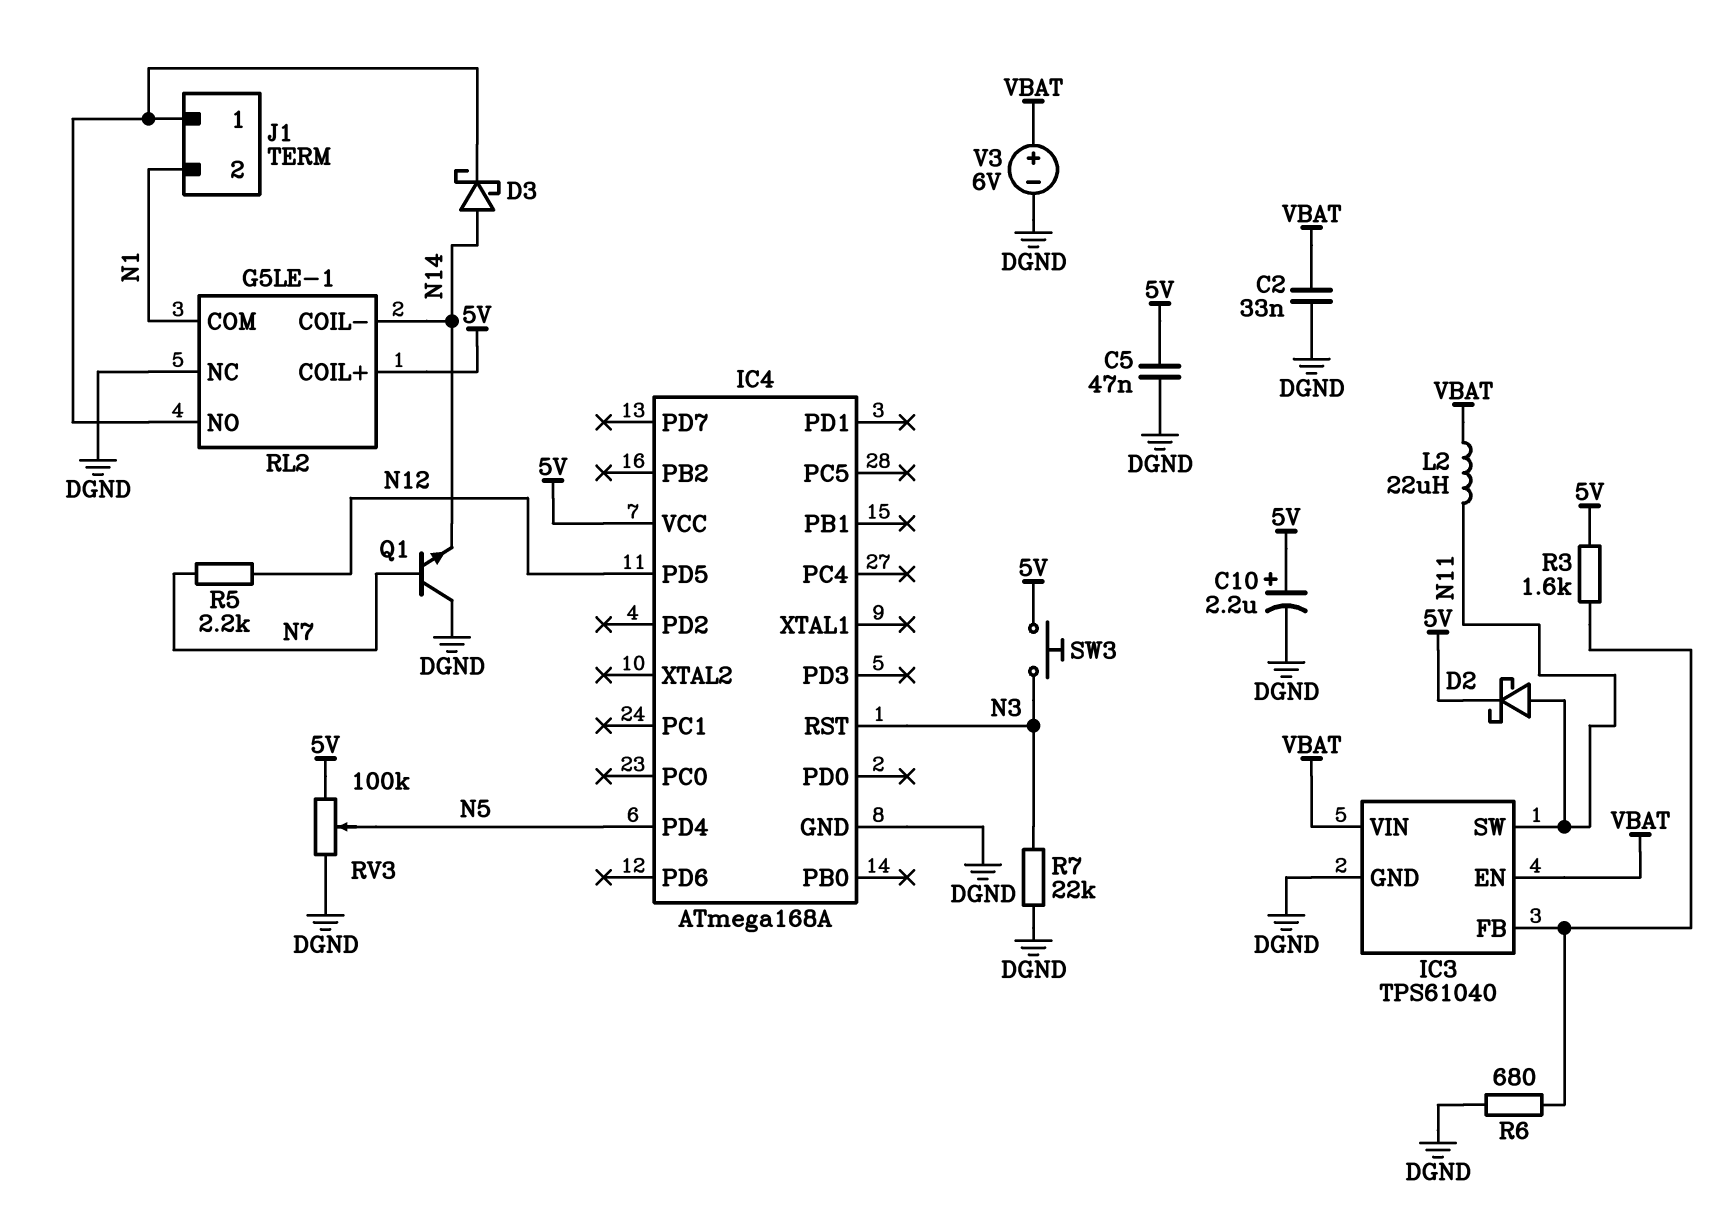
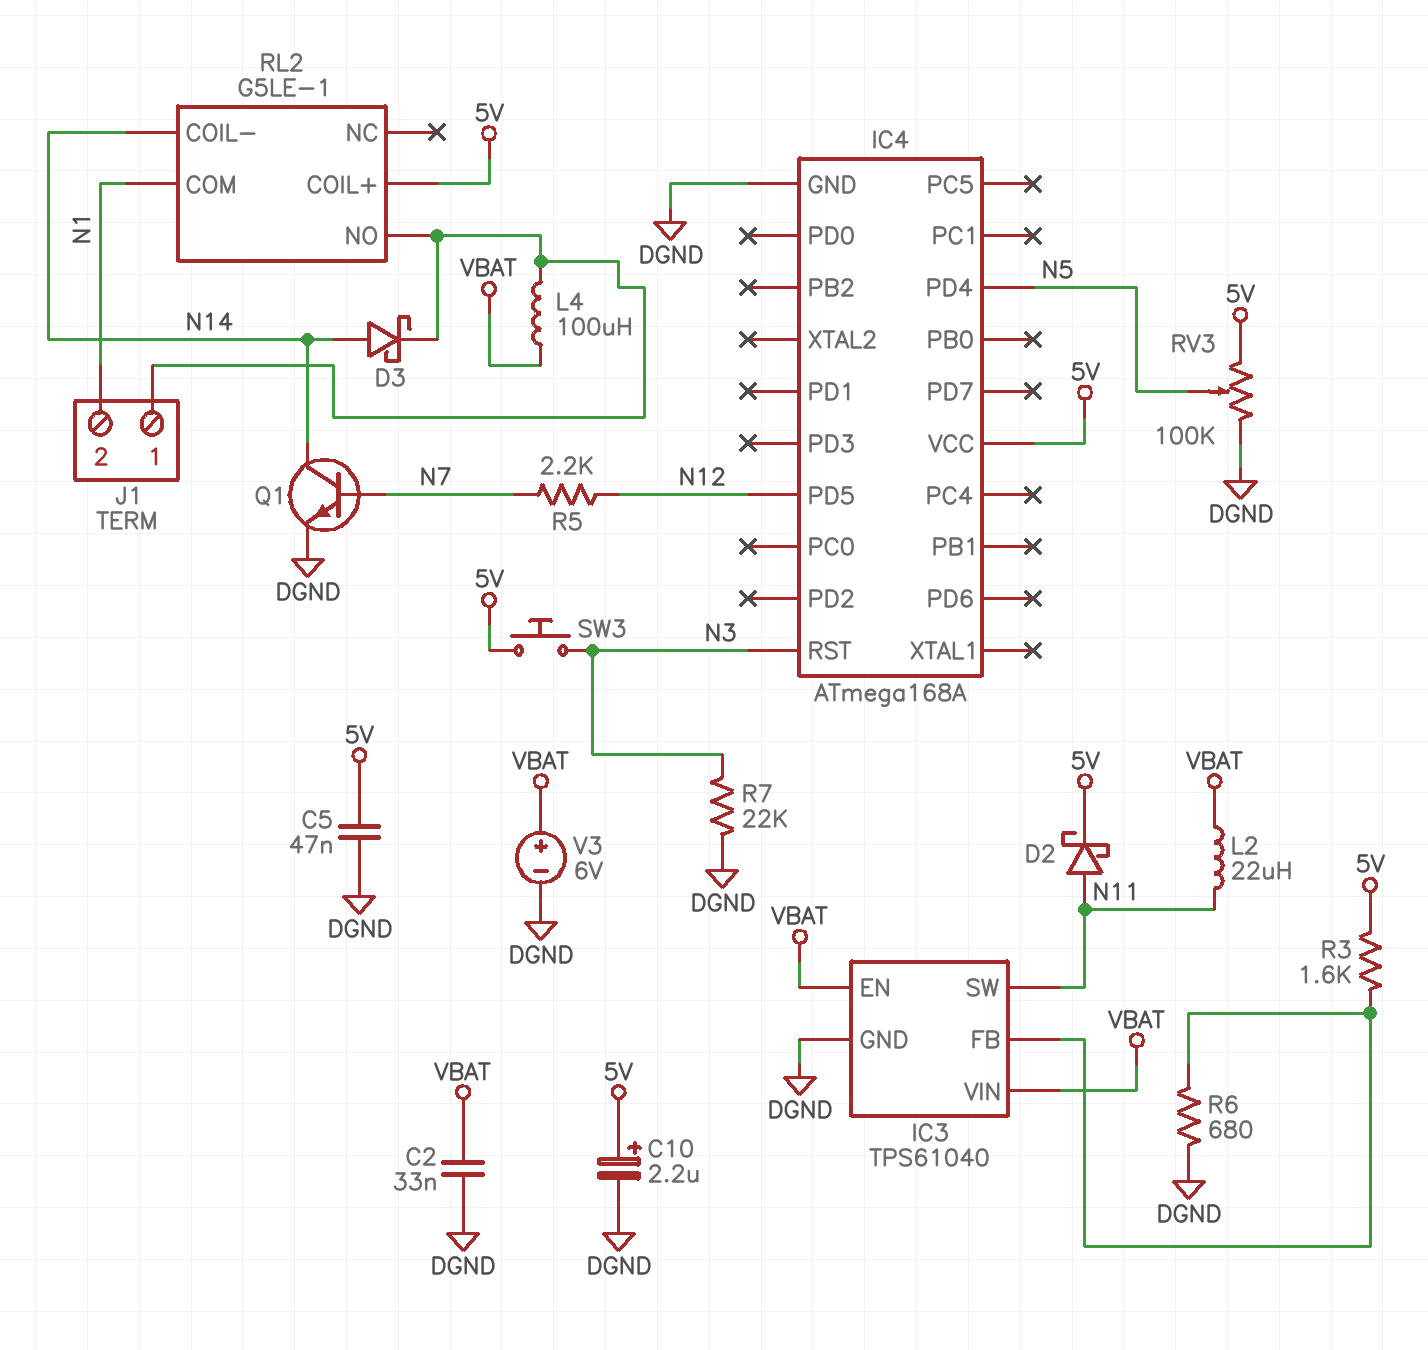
L4: none -> 100uH (J1/1, VBAT)
Q1: NPN (B N7, C DGND, E N14) -> NPN (B N7, C N14, E DGND)
RL2 pin NC: DGND -> none

